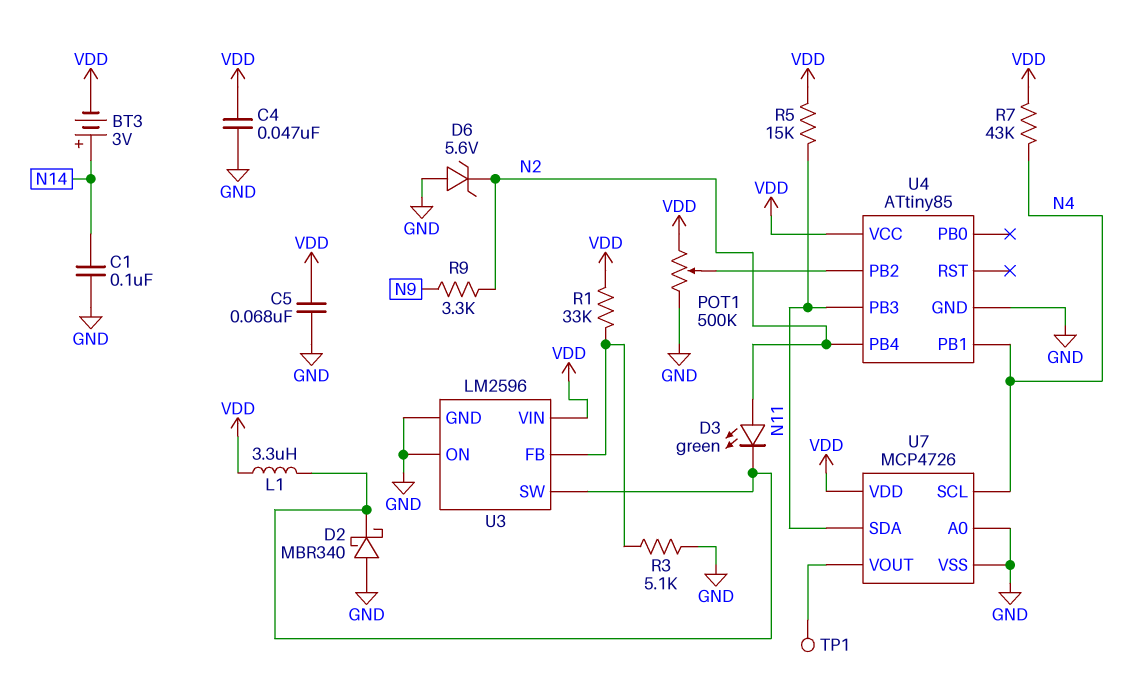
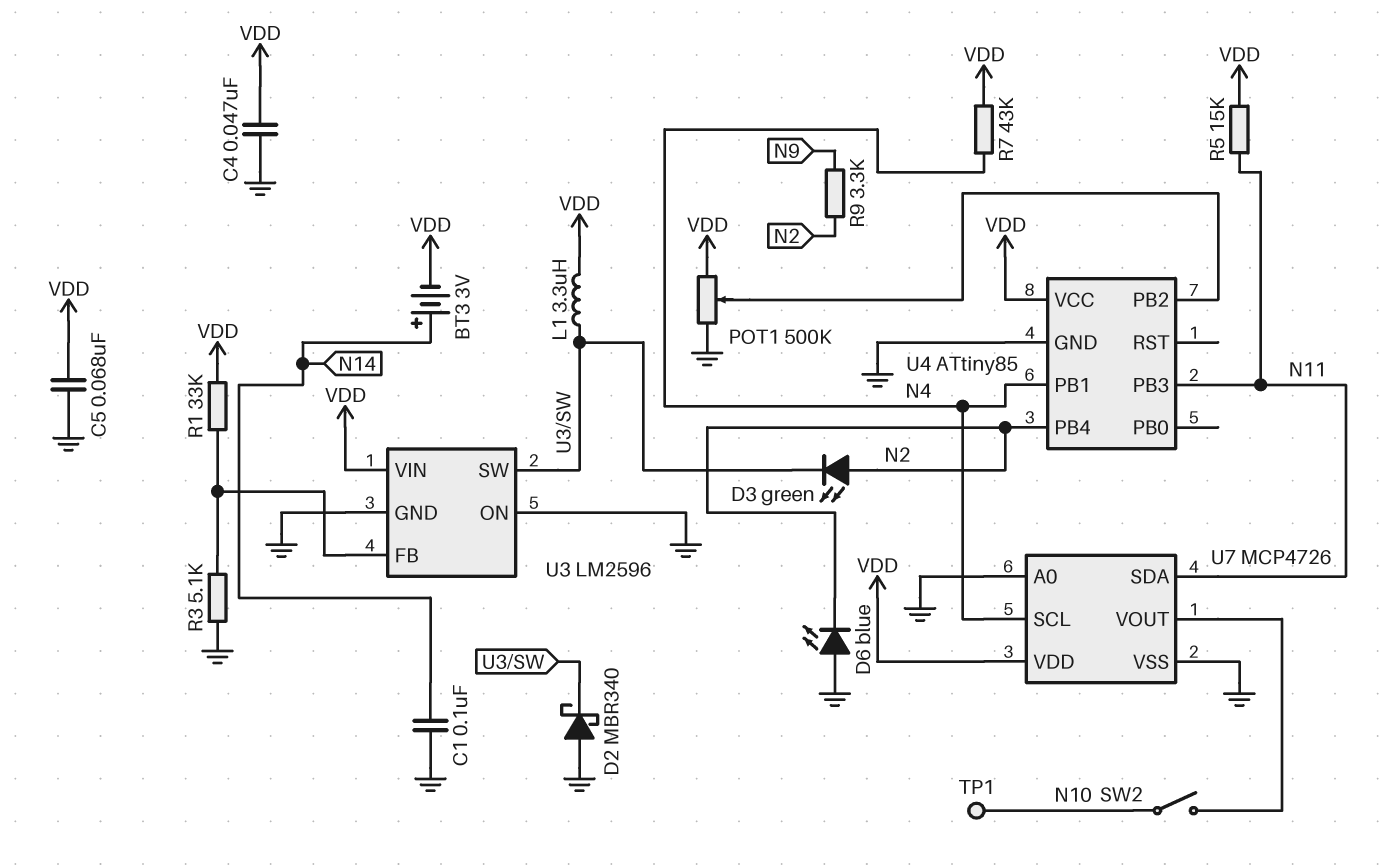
D6: zener 5.6V (A GND, K N2) -> LED blue (A GND, K N2)
SW2: none -> switch (N10, U7/VOUT)
TP1: test point (U7/VOUT) -> test point (N10)

